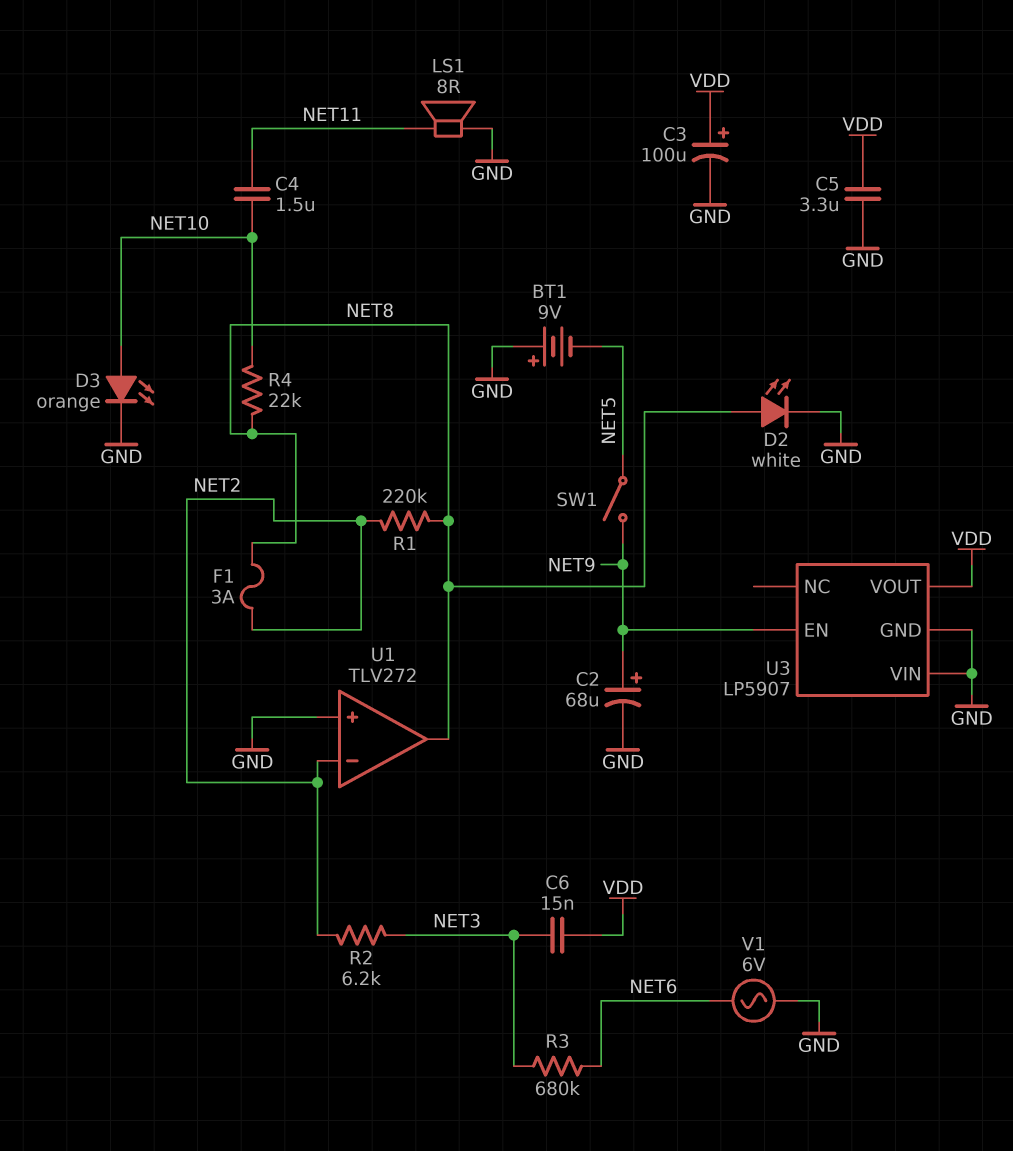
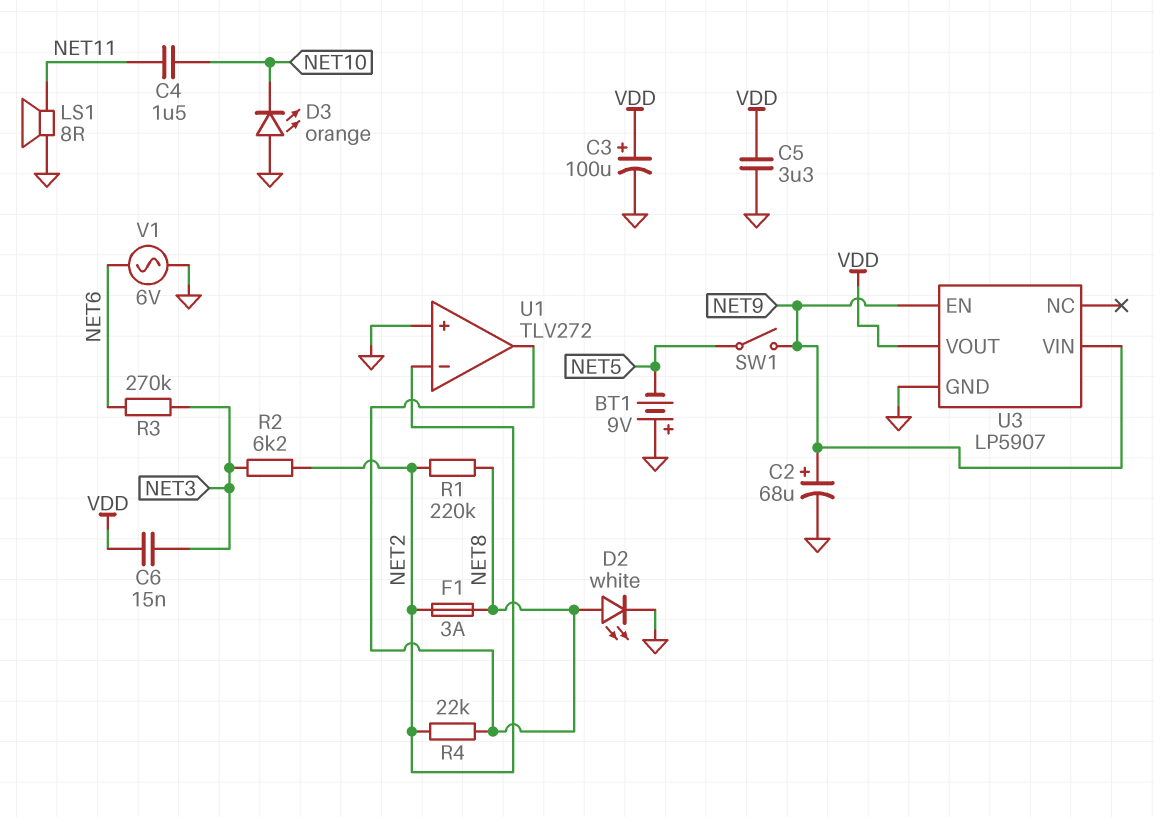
D3: LED orange (A NET10, K GND) -> LED orange (A GND, K NET10)
R3: 680k (NET3, NET6) -> 270k (NET3, NET6)
R4: 22k (NET8, NET10) -> 22k (NET2, NET8)
U3 pin VIN: GND -> NET9

